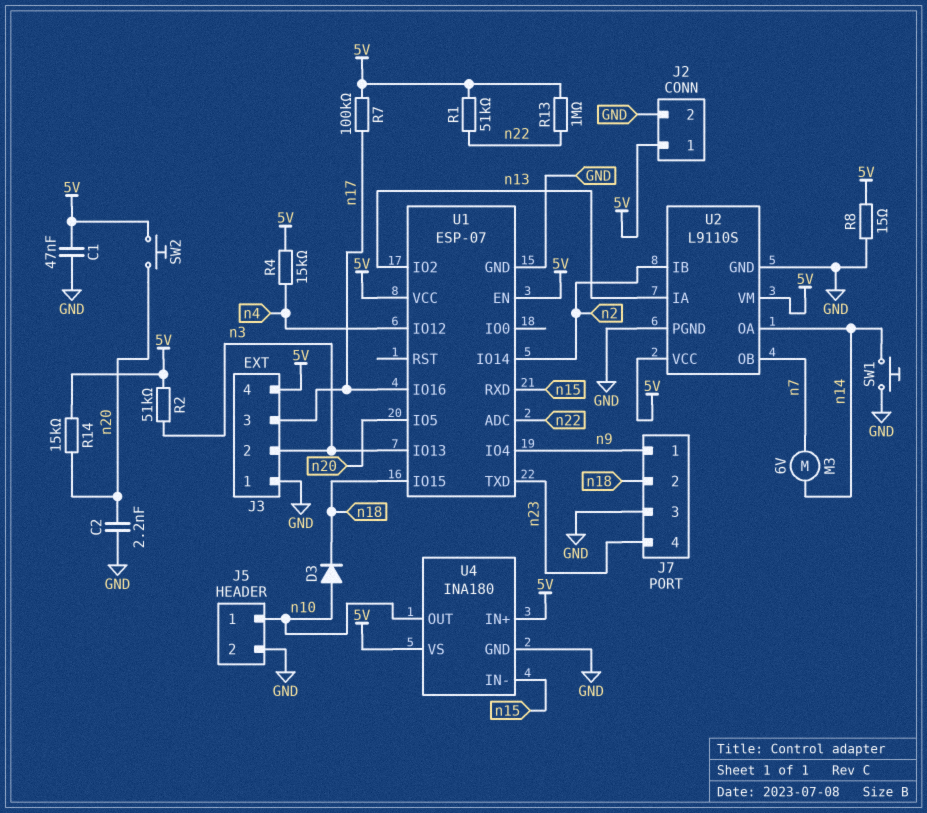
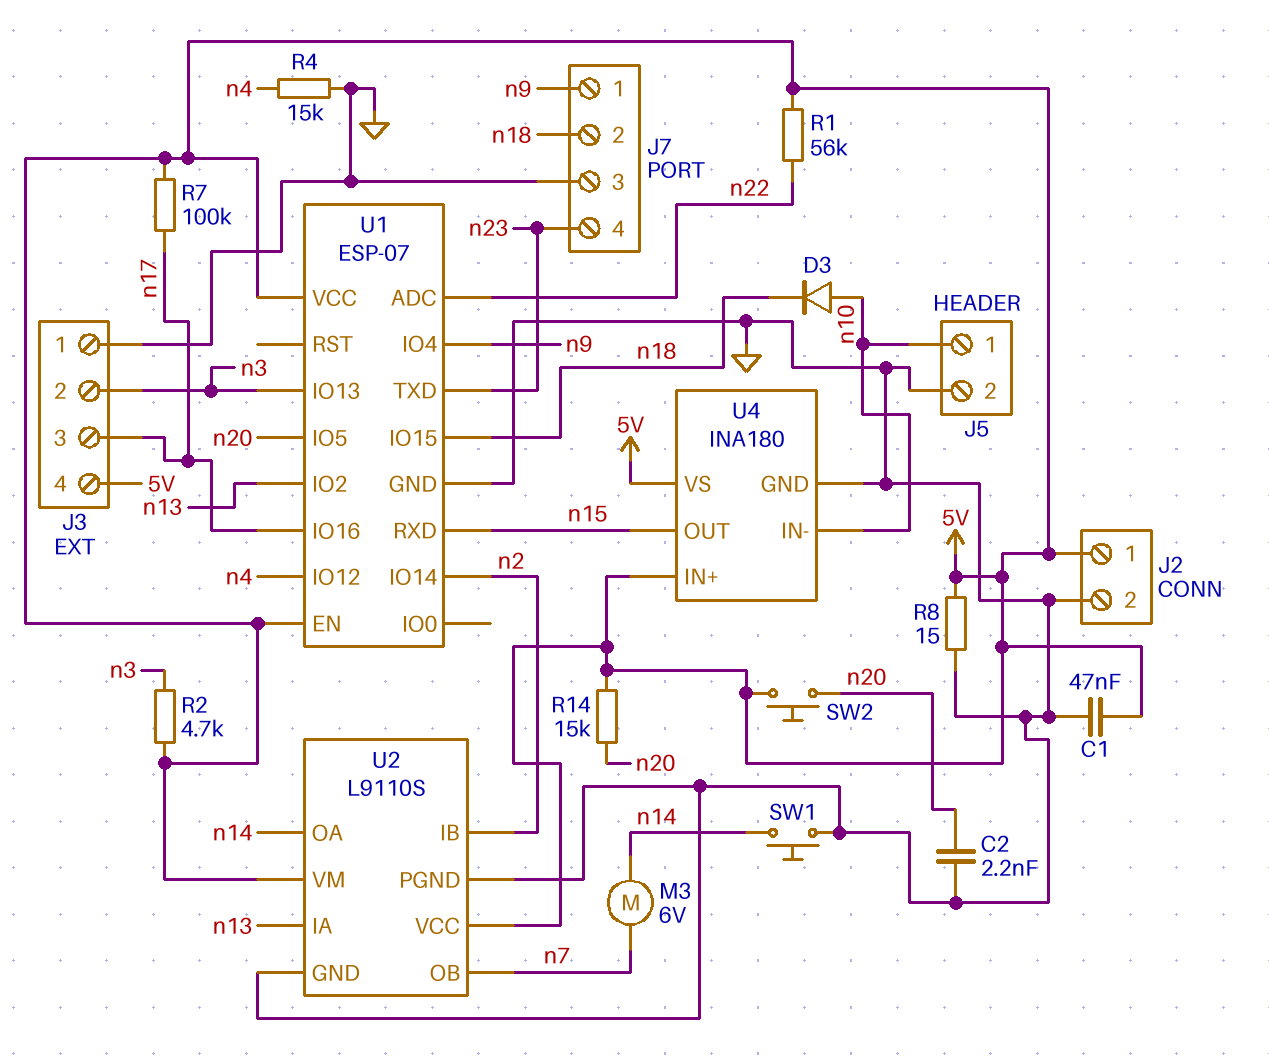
R1: 51k (5V, n22) -> 56k (5V, n22)
R2: 51k (5V, n3) -> 4.7k (5V, n3)
R4: 15k (5V, n4) -> 15k (GND, n4)
R13: 1M (5V, n22) -> none
U4 pin IN-: n15 -> n10
U4 pin OUT: n10 -> n15

